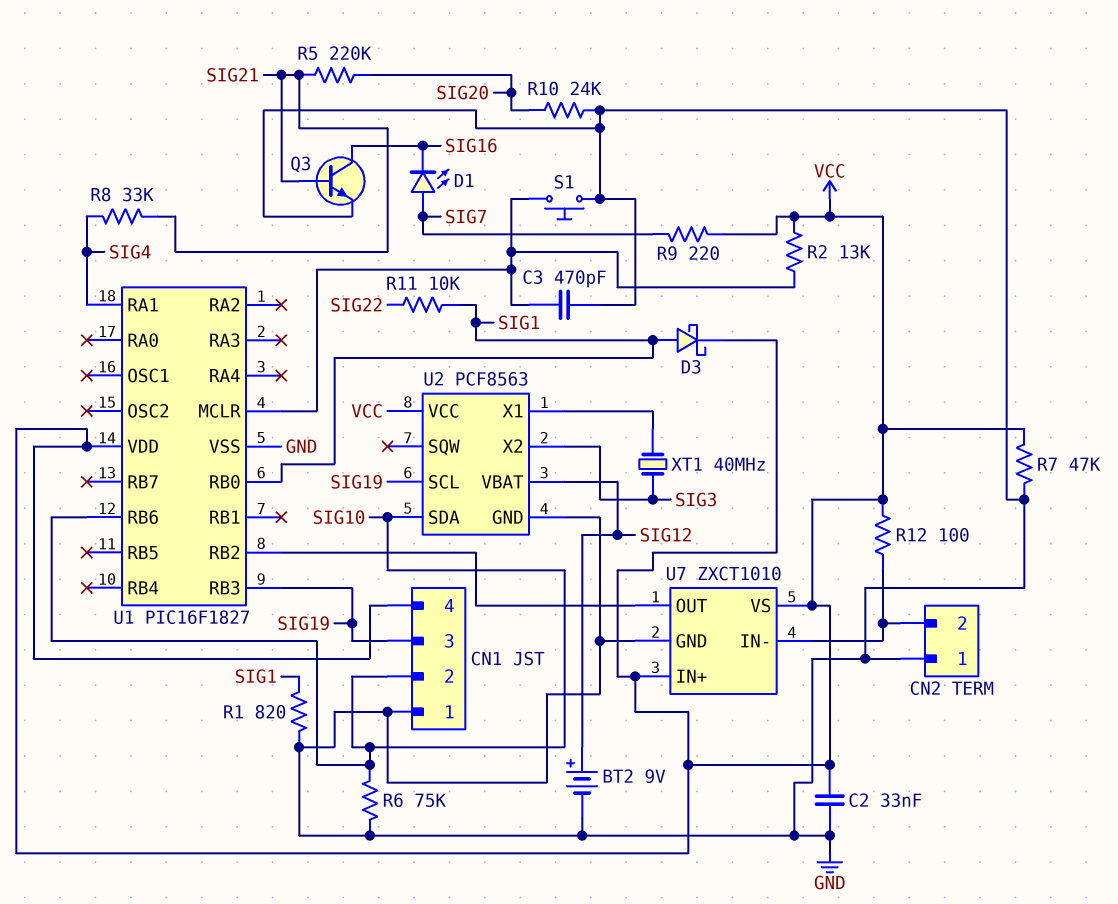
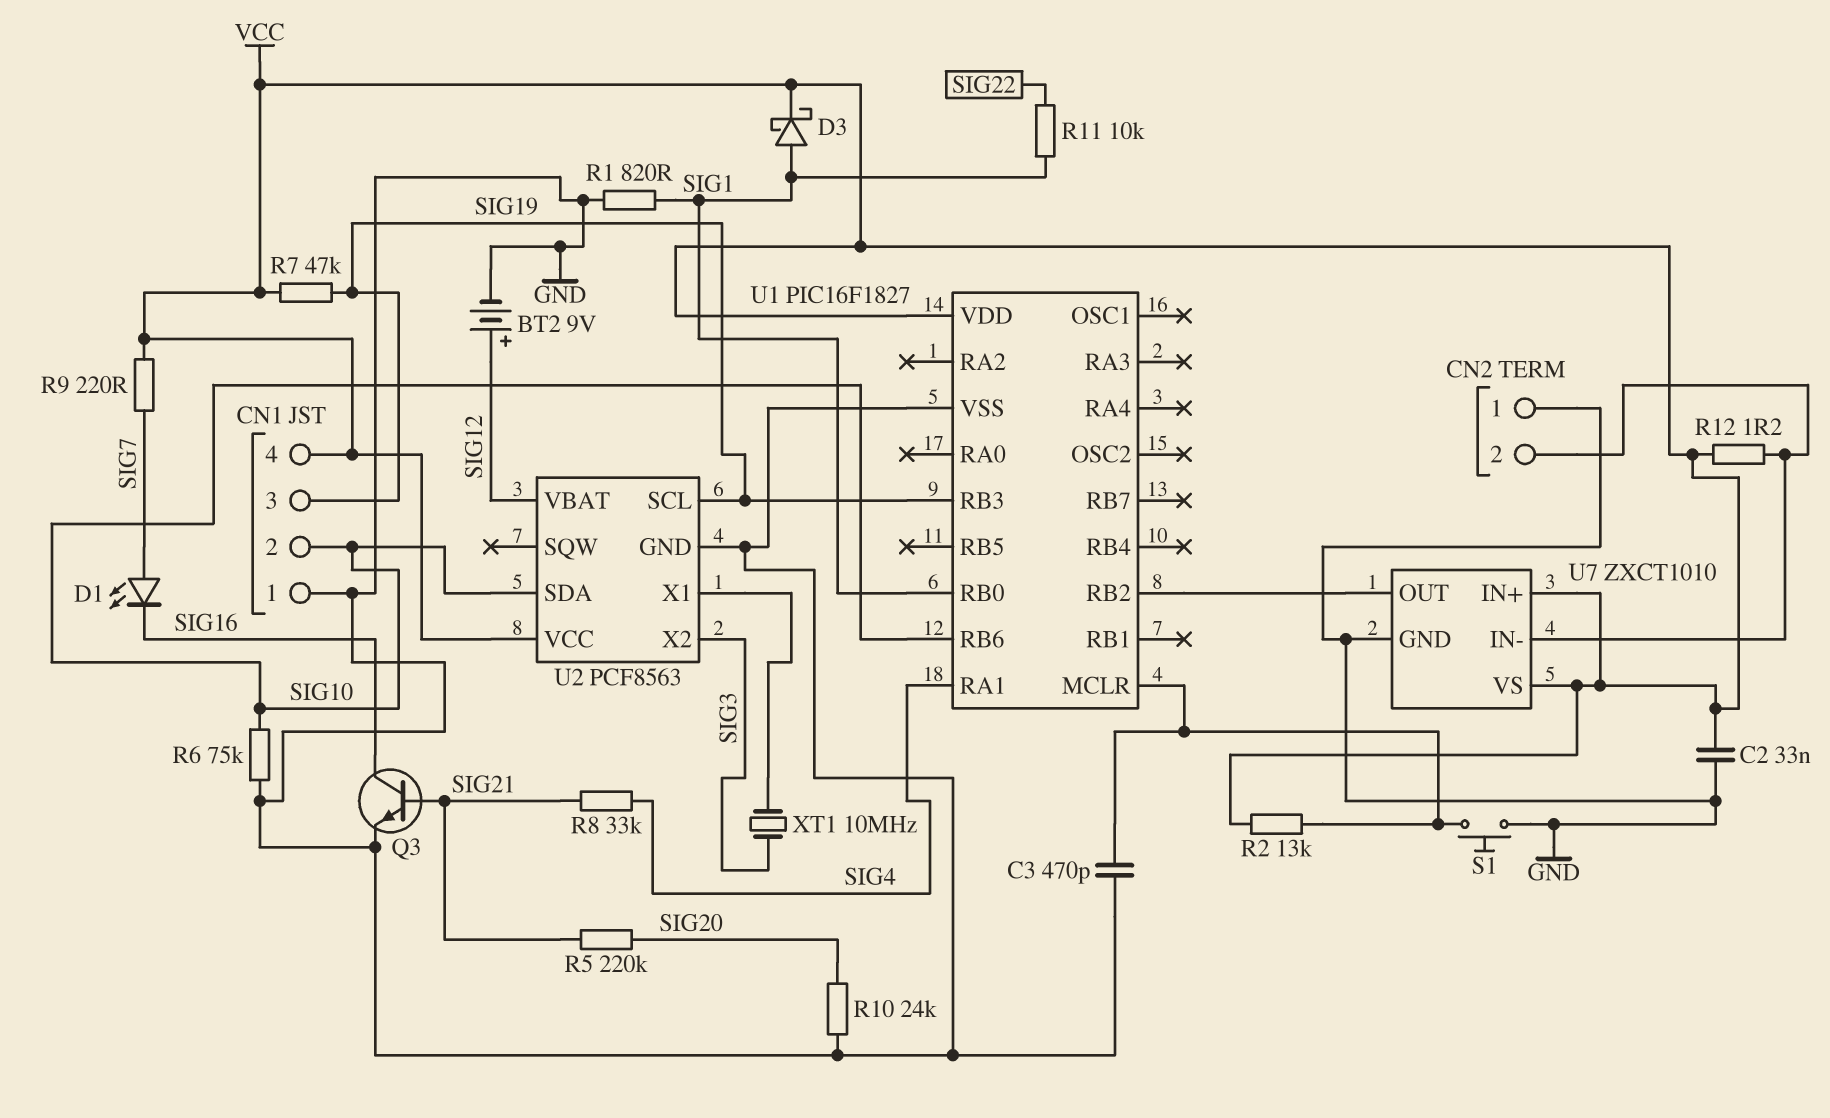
R7: 47k (GND, VCC) -> 47k (SIG19, VCC)
R12: 100 (CN2/2, VCC) -> 1.2 (CN2/2, VCC)
XT1: 40MHz (SIG3, U2/X1) -> 10MHz (SIG3, U2/X1)

